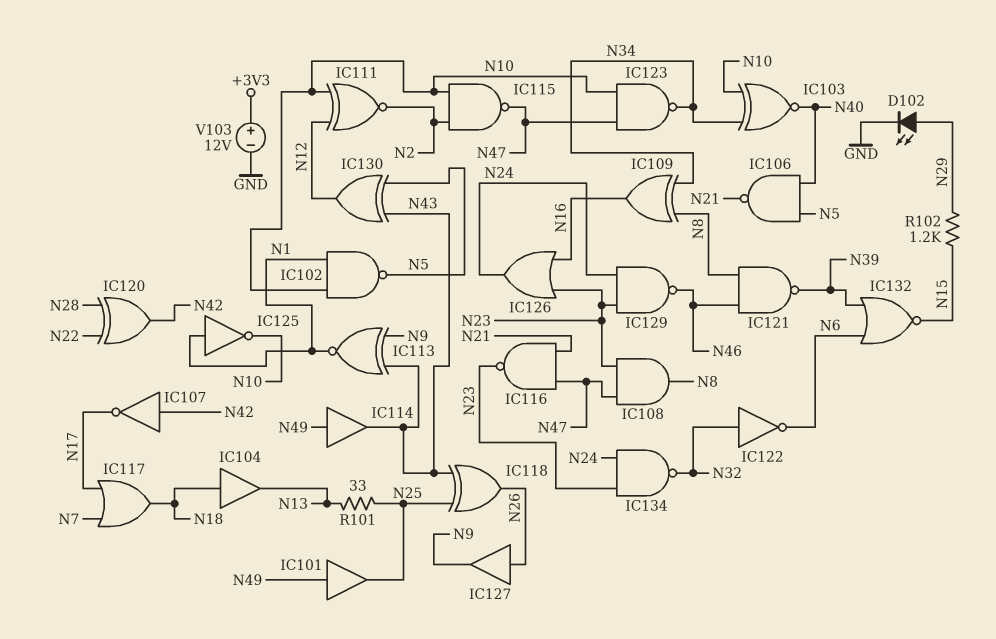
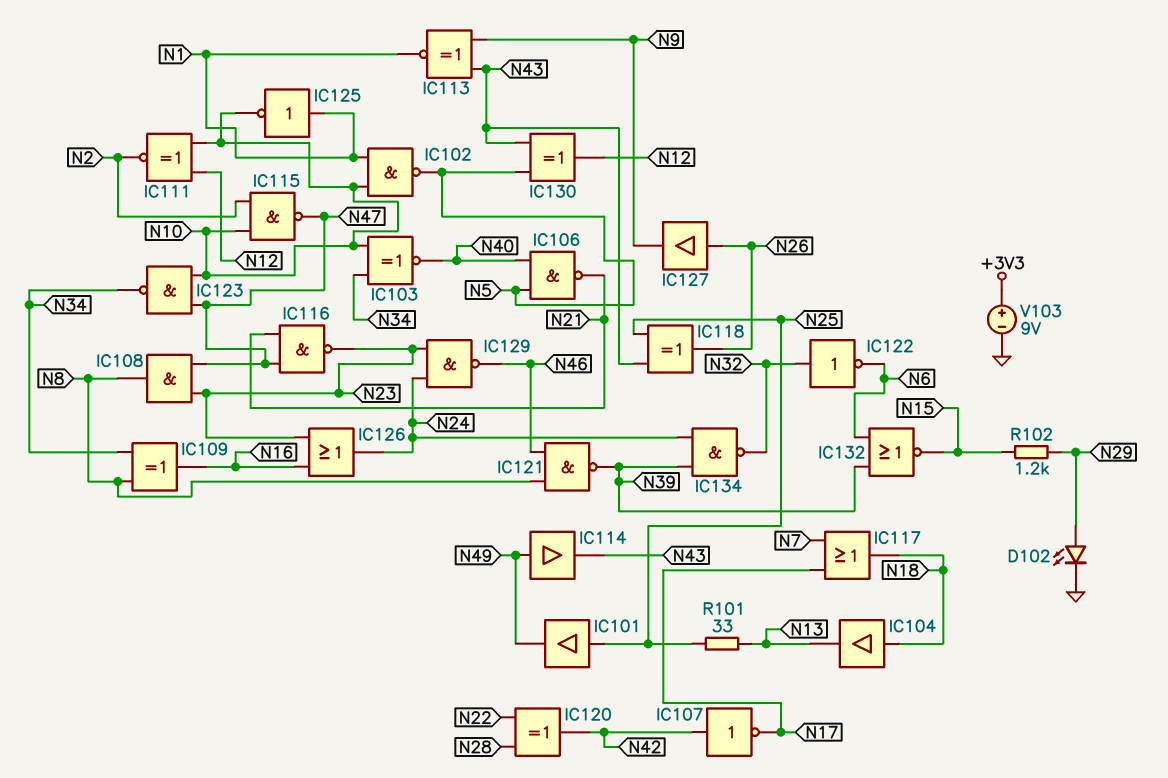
IC101: buffer (in N49, out N25) -> buffer (in N25, out N49)
IC134: NAND (in N23, in N24, out N32) -> NAND (in N24, in N39, out N32)
V103: 12V (plus +3V3, minus GND) -> 9V (plus +3V3, minus GND)

